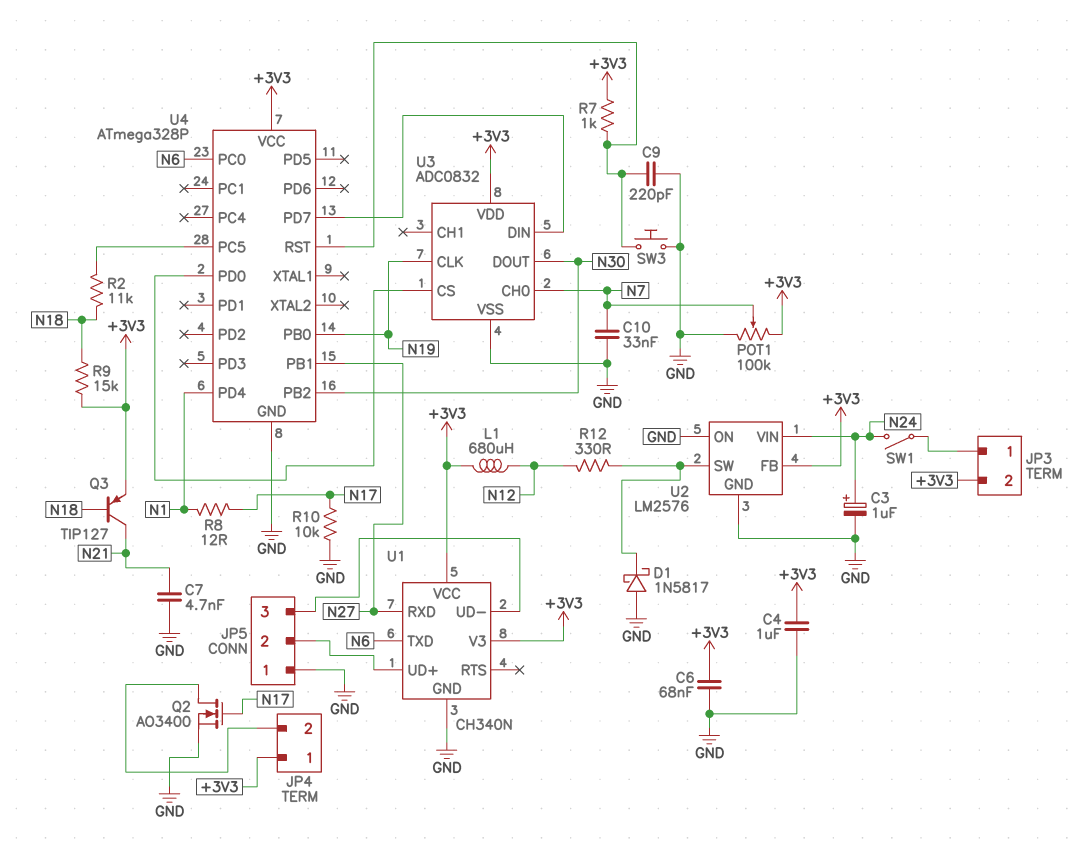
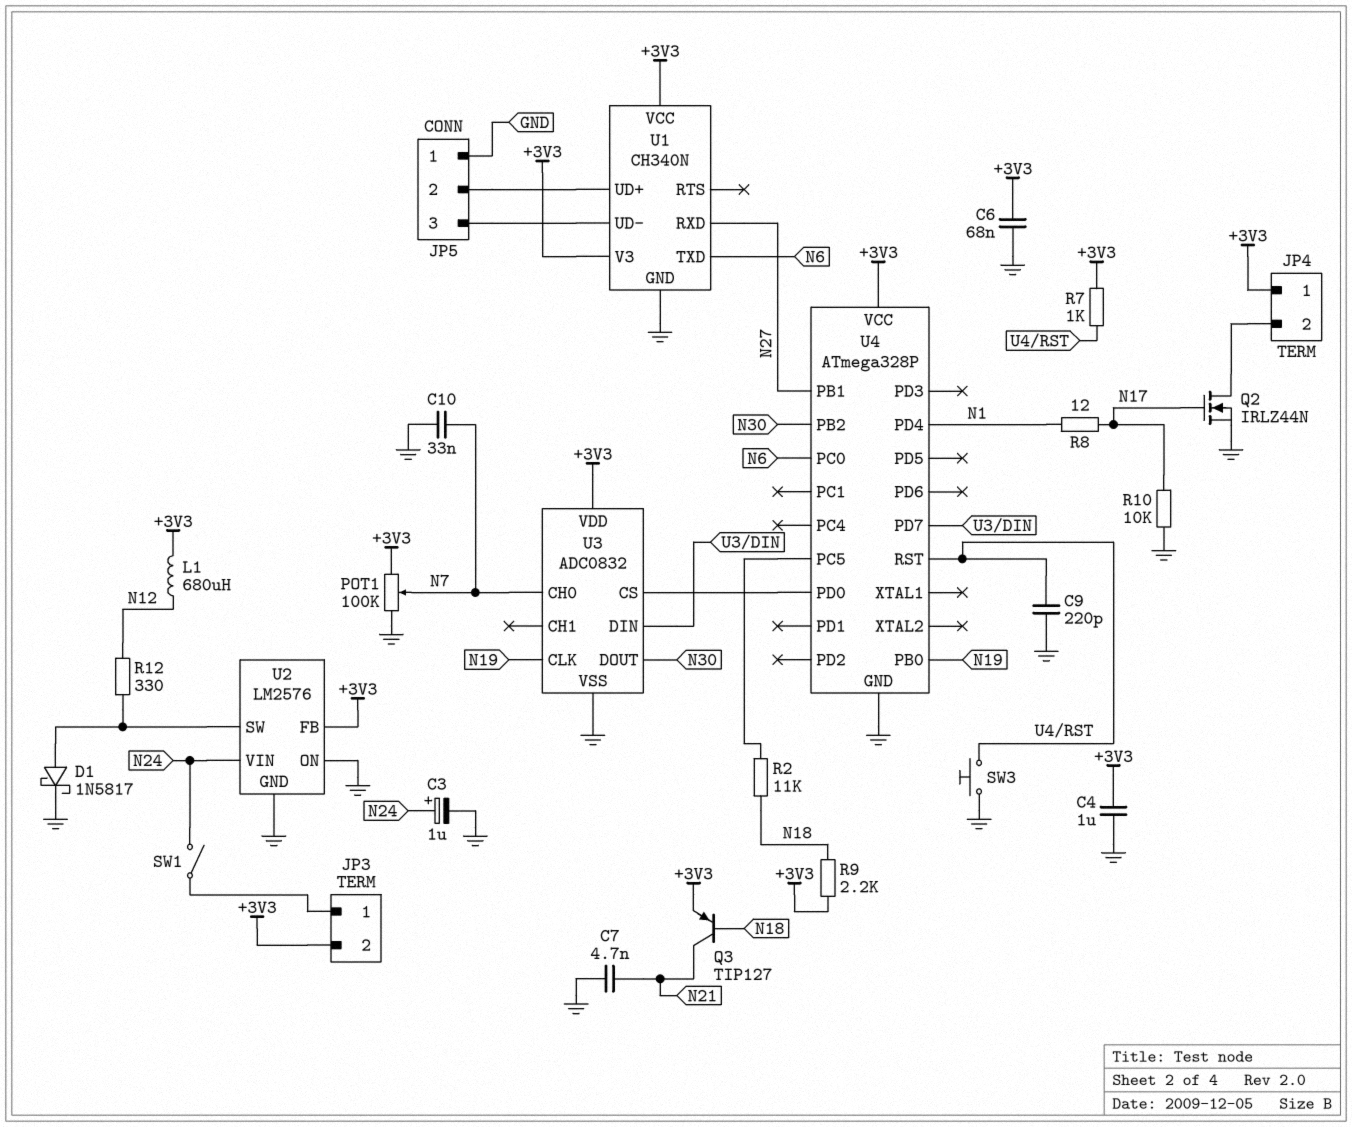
D1: schottky 1N5817 (A GND, K U2/SW) -> schottky 1N5817 (A U2/SW, K GND)
Q2: NMOS AO3400 (G N17, D JP4/2, S GND) -> NMOS IRLZ44N (G N17, D JP4/2, S GND)
R9: 15k (+3V3, N18) -> 2.2k (+3V3, N18)

